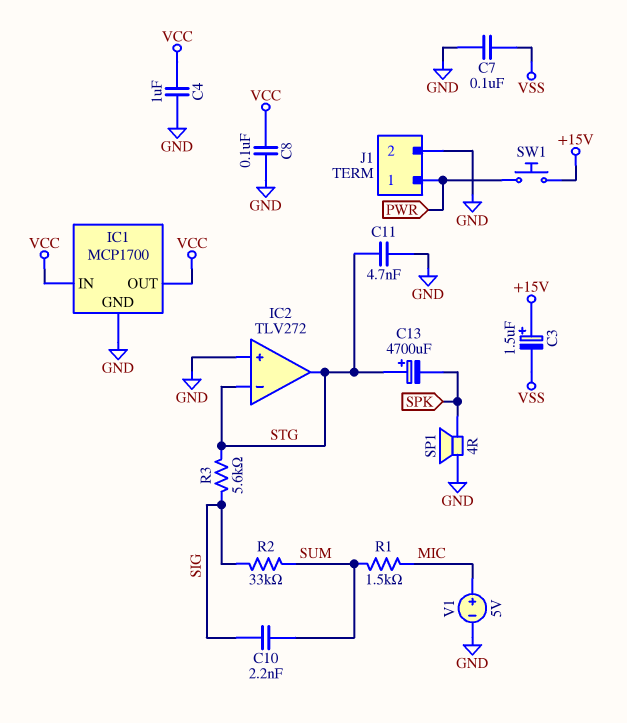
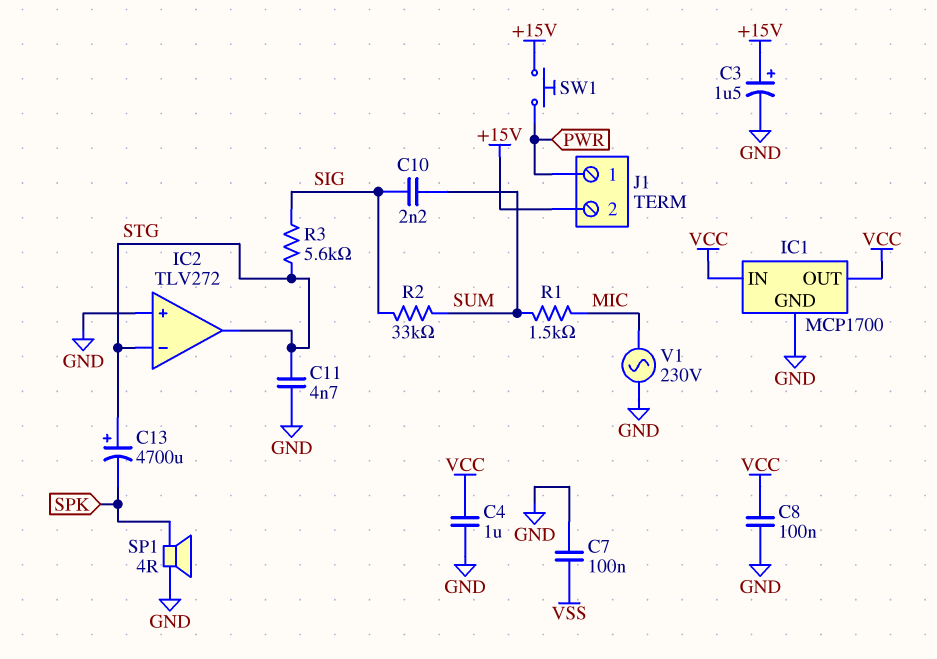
C3: 1.5uF (plus +15V, minus VSS) -> 1.5uF (plus +15V, minus GND)
J1 pin 2: GND -> +15V
V1: 5V (plus MIC, minus GND) -> AC 230V (GND, MIC)

